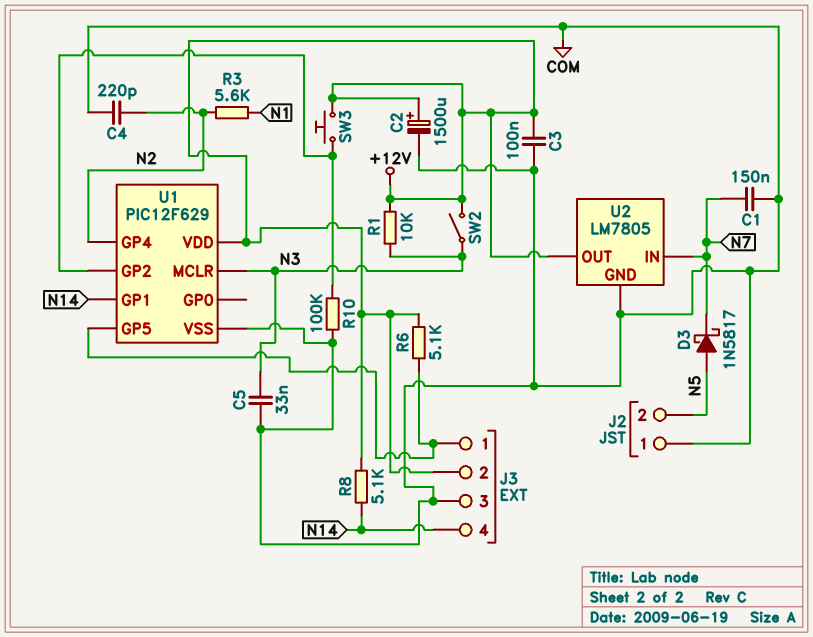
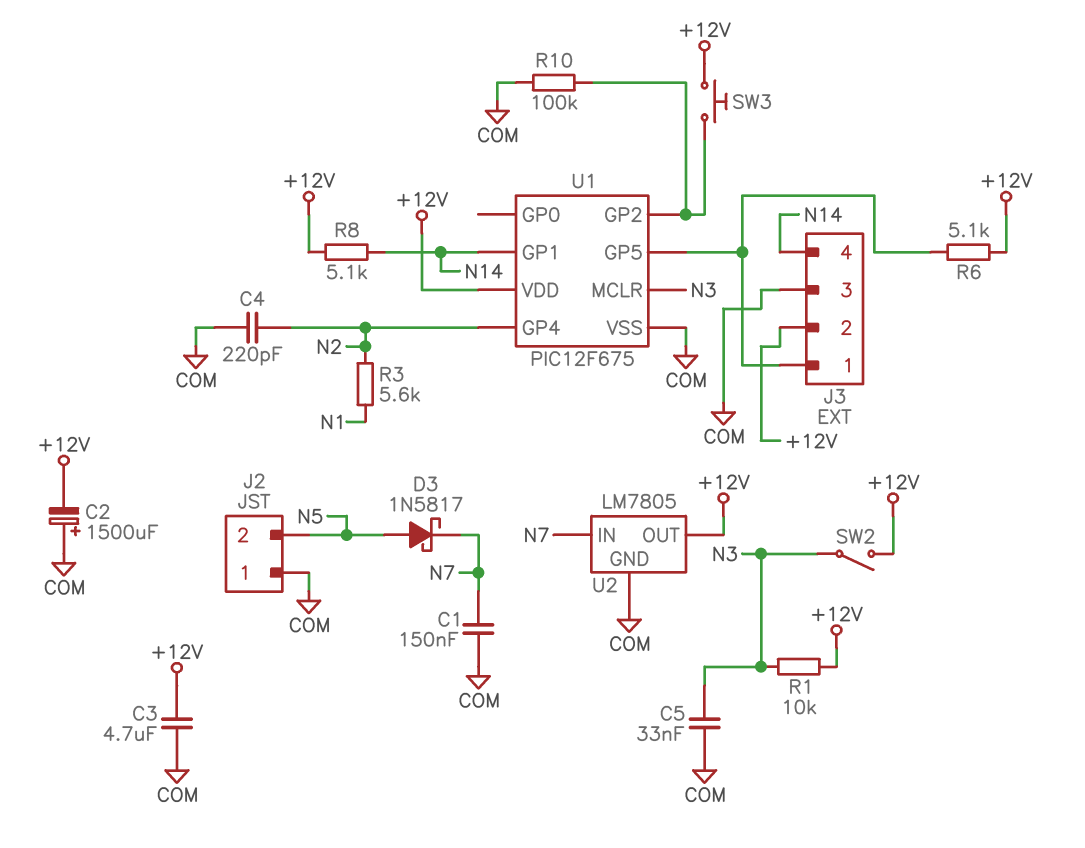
C2: 1500uF (plus +12V, minus COM) -> 1500uF (plus COM, minus +12V)
C3: 100nF (+12V, COM) -> 4.7uF (+12V, COM)
U1: PIC12F629 -> PIC12F675

